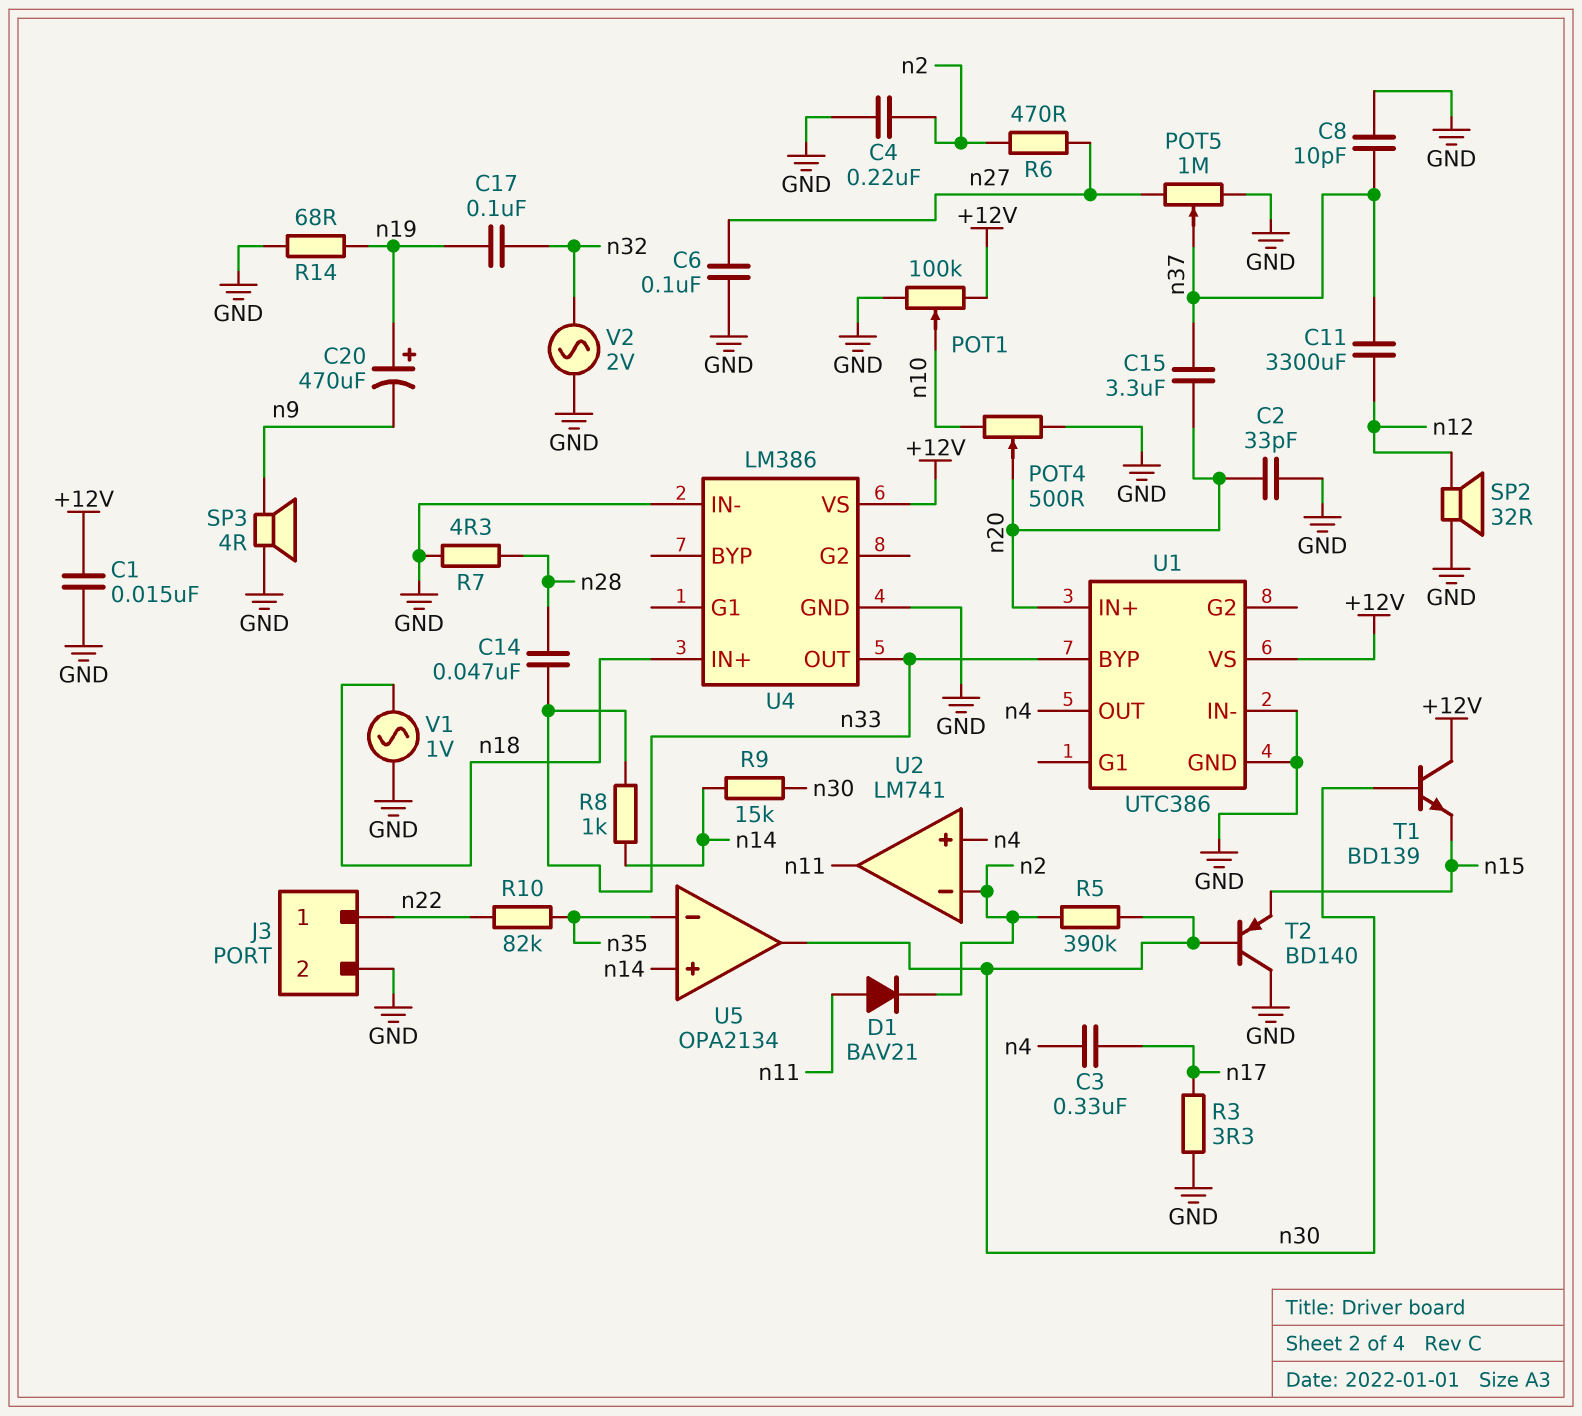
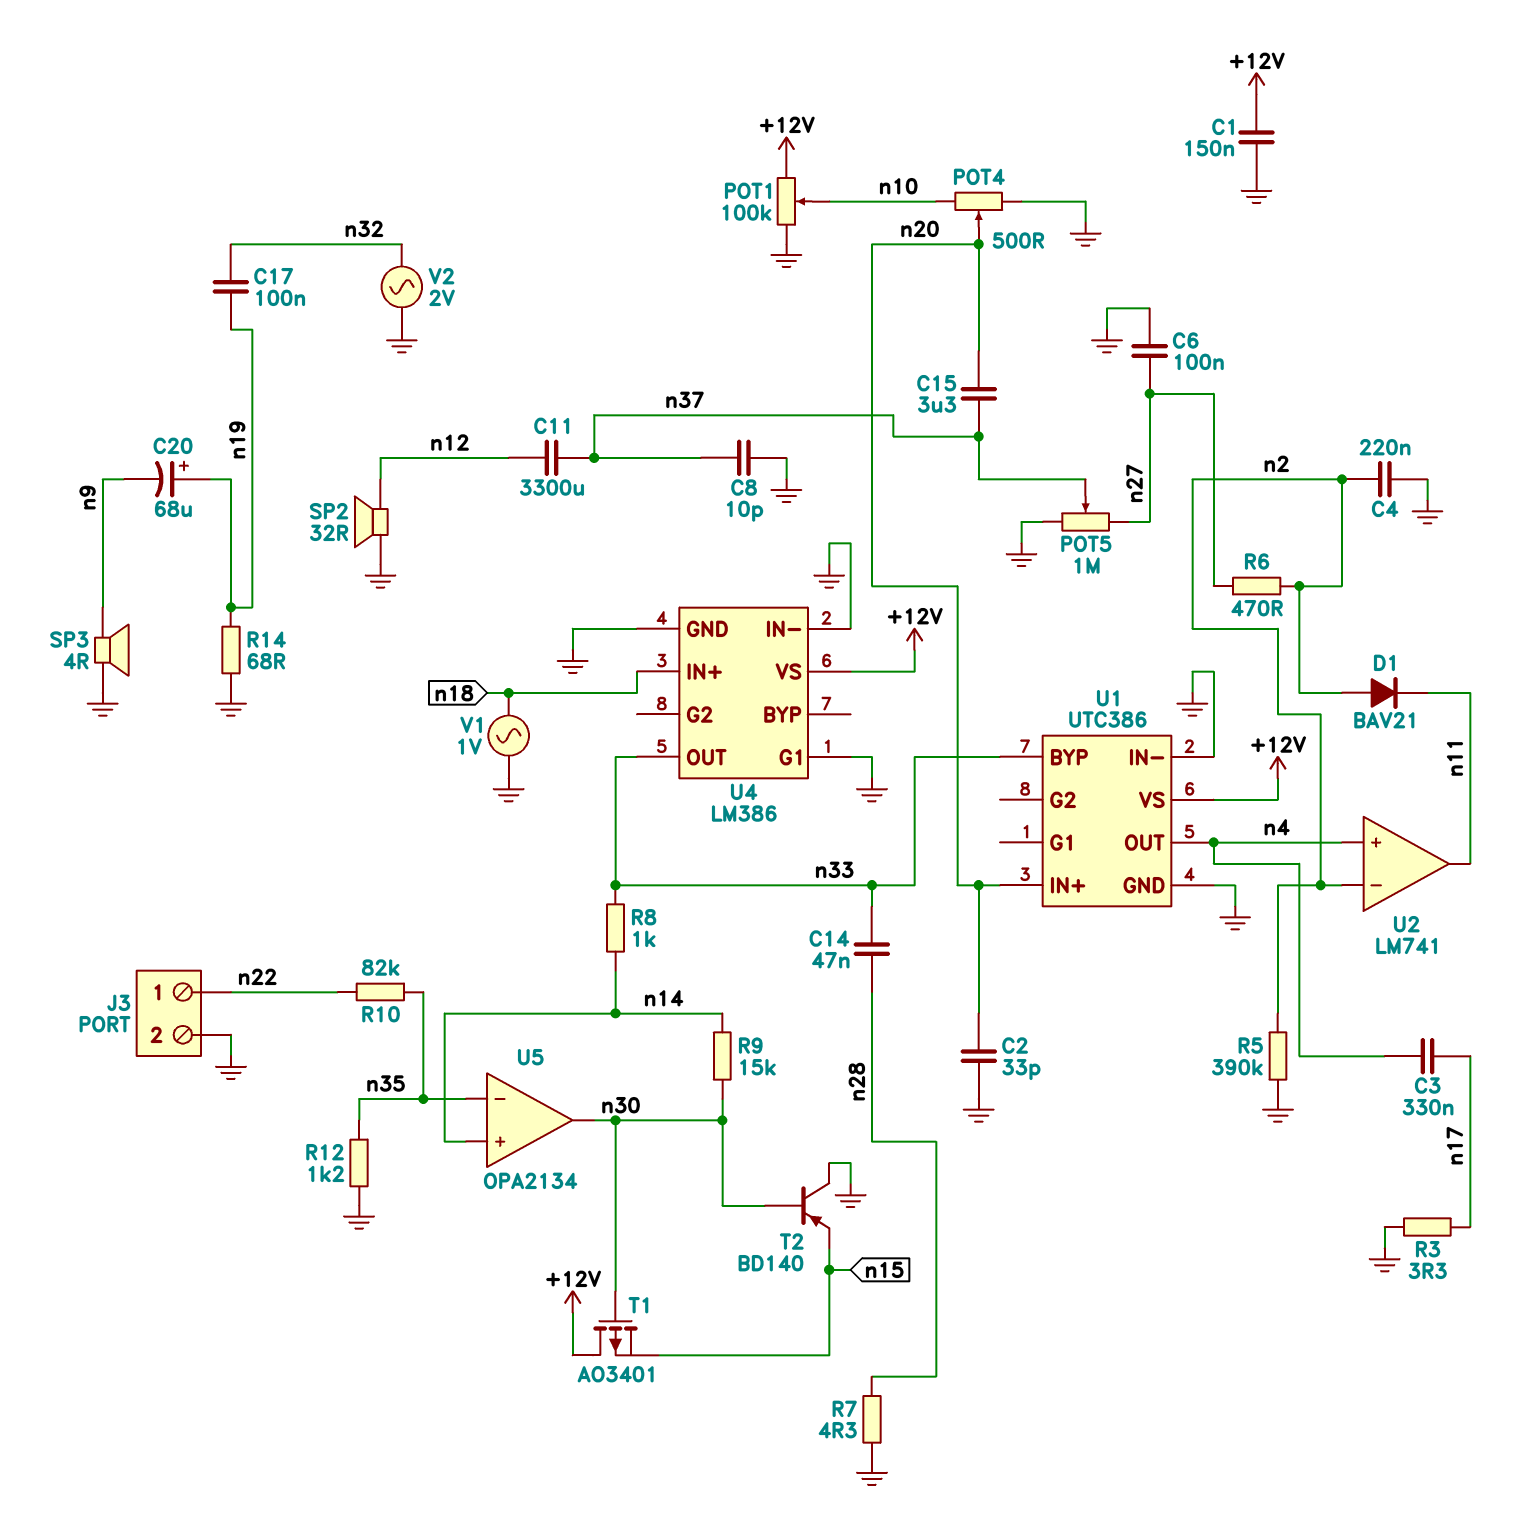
C1: 15nF (+12V, GND) -> 150nF (+12V, GND)
C20: 470uF (plus n19, minus n9) -> 68uF (plus n19, minus n9)
D1: diode BAV21 (A n11, K n2) -> diode BAV21 (A n2, K n11)
R5: 390k (n2, n30) -> 390k (GND, n2)
R12: none -> 1.2k (GND, n35)
T1: NPN BD139 (B n30, C +12V, E n15) -> PMOS AO3401 (G n30, D +12V, S n15)
U4 pin G1: none -> GND

